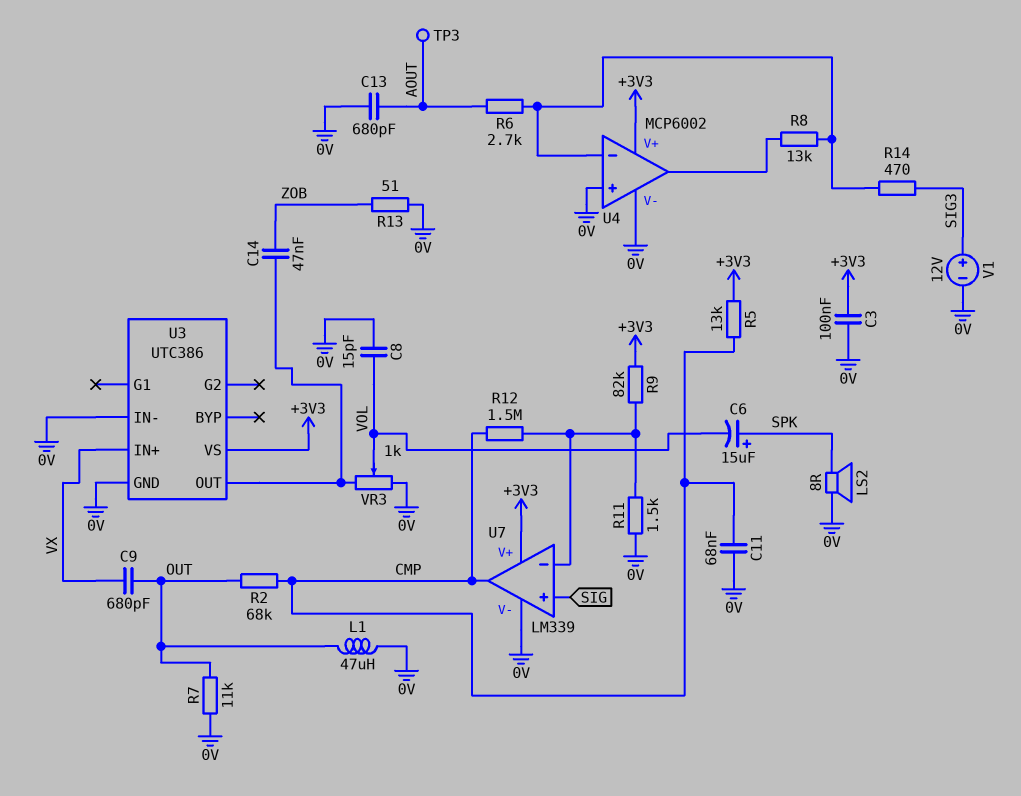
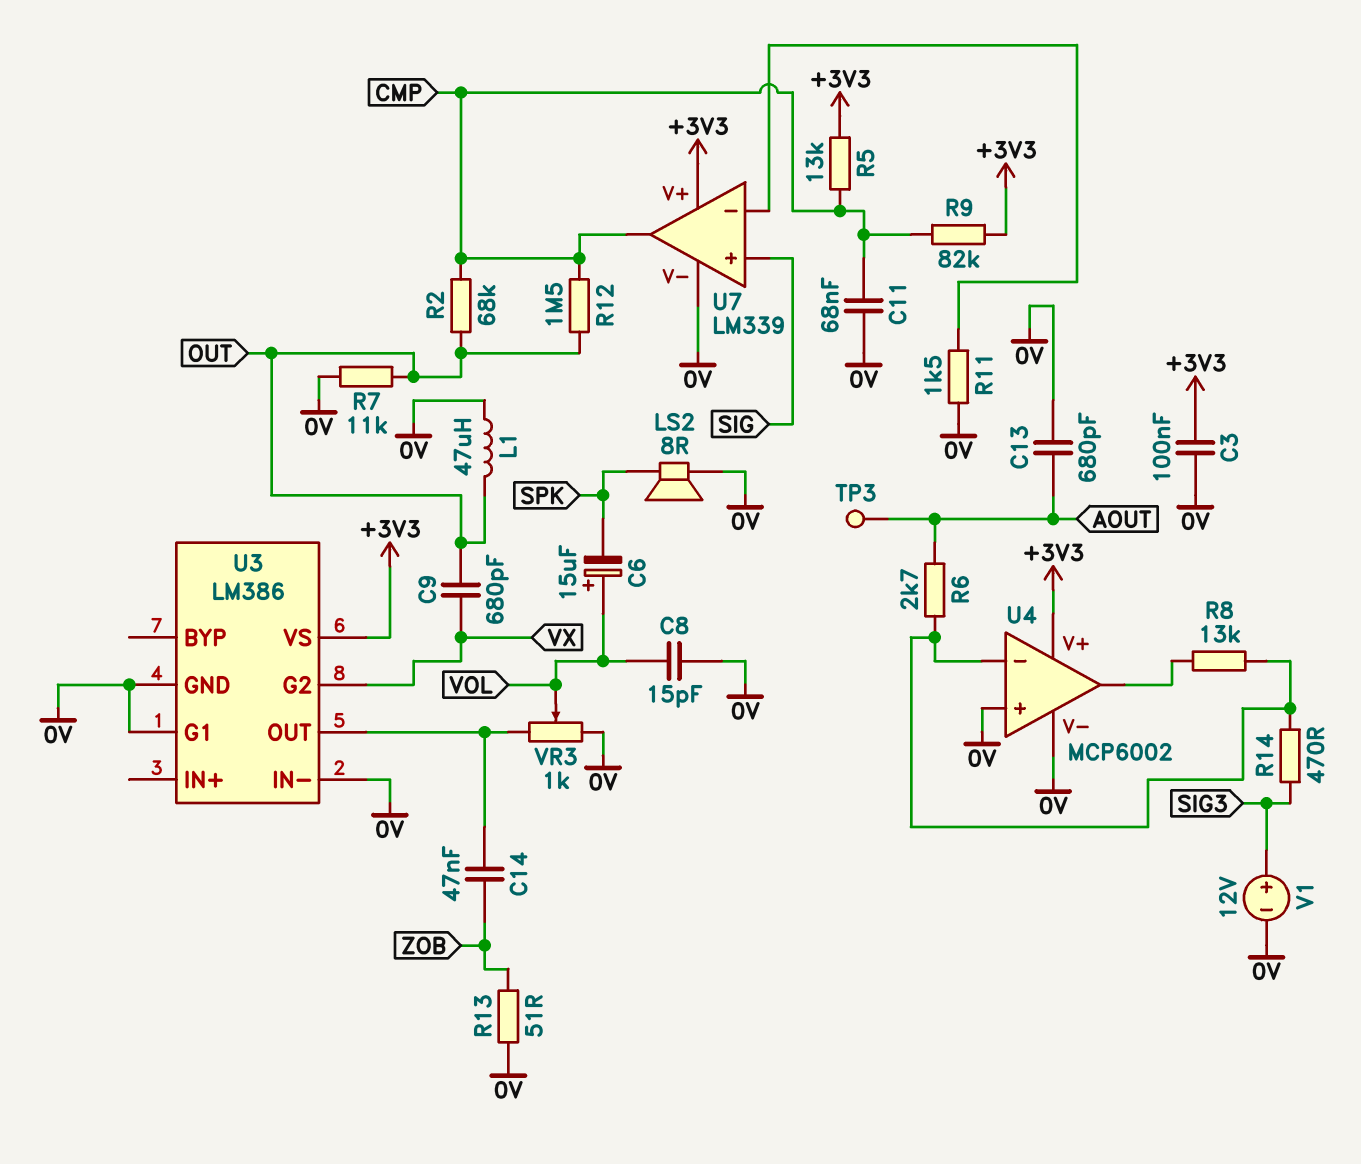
C6: 15uF (plus SPK, minus VOL) -> 15uF (plus VOL, minus SPK)
R9: 82k (+3V3, U7/in-) -> 82k (+3V3, CMP)
R12: 1.5M (CMP, U7/in-) -> 1.5M (CMP, OUT)
U3: UTC386 -> LM386
U3 pin G1: none -> 0V
U3 pin G2: none -> VX
U3 pin IN+: VX -> none

